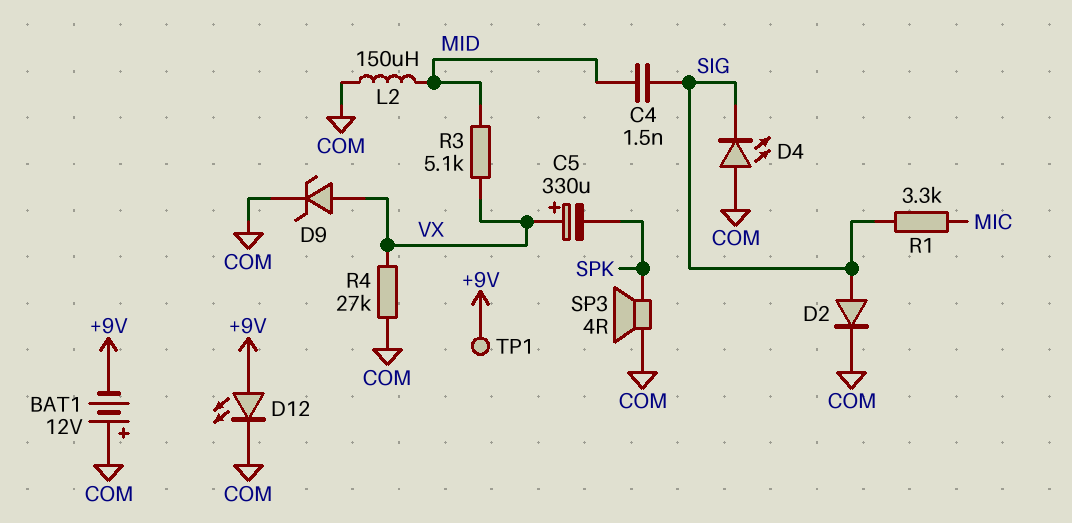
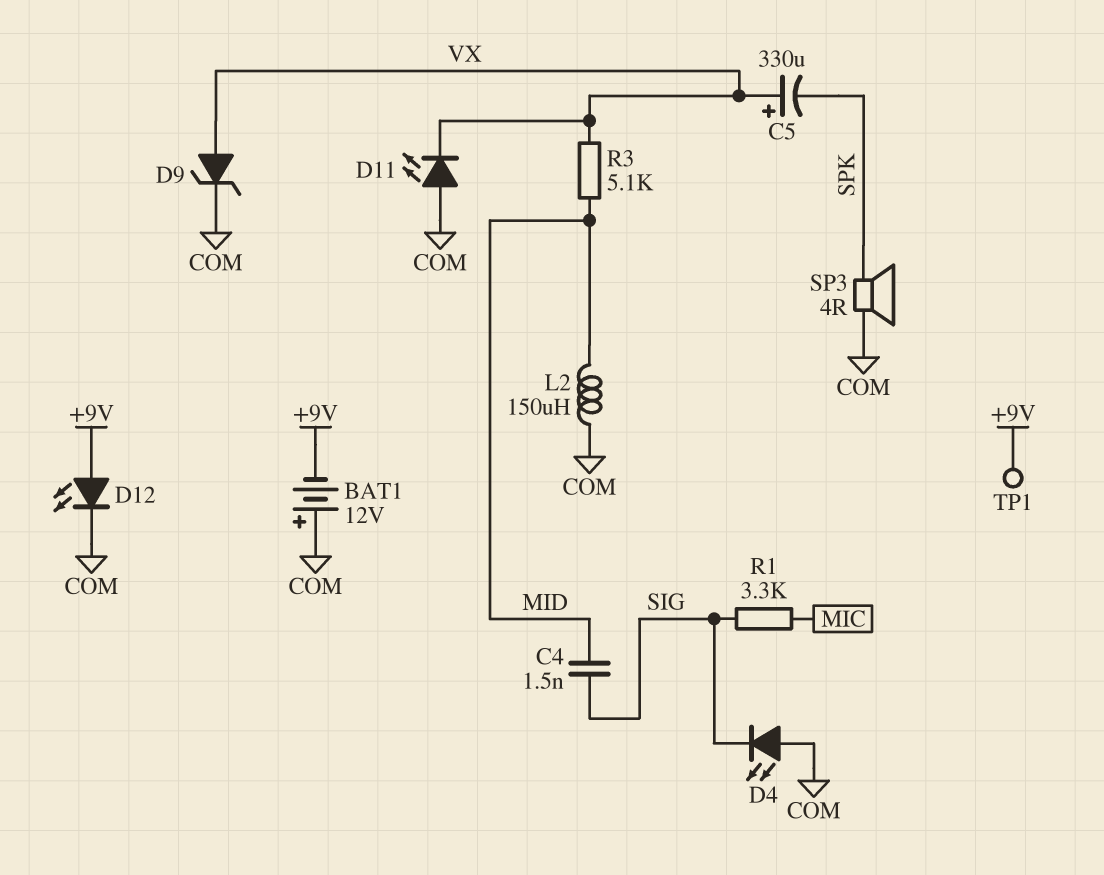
D2: diode (A SIG, K COM) -> none
D11: none -> LED (A COM, K VX)
R4: 27k (COM, VX) -> none

